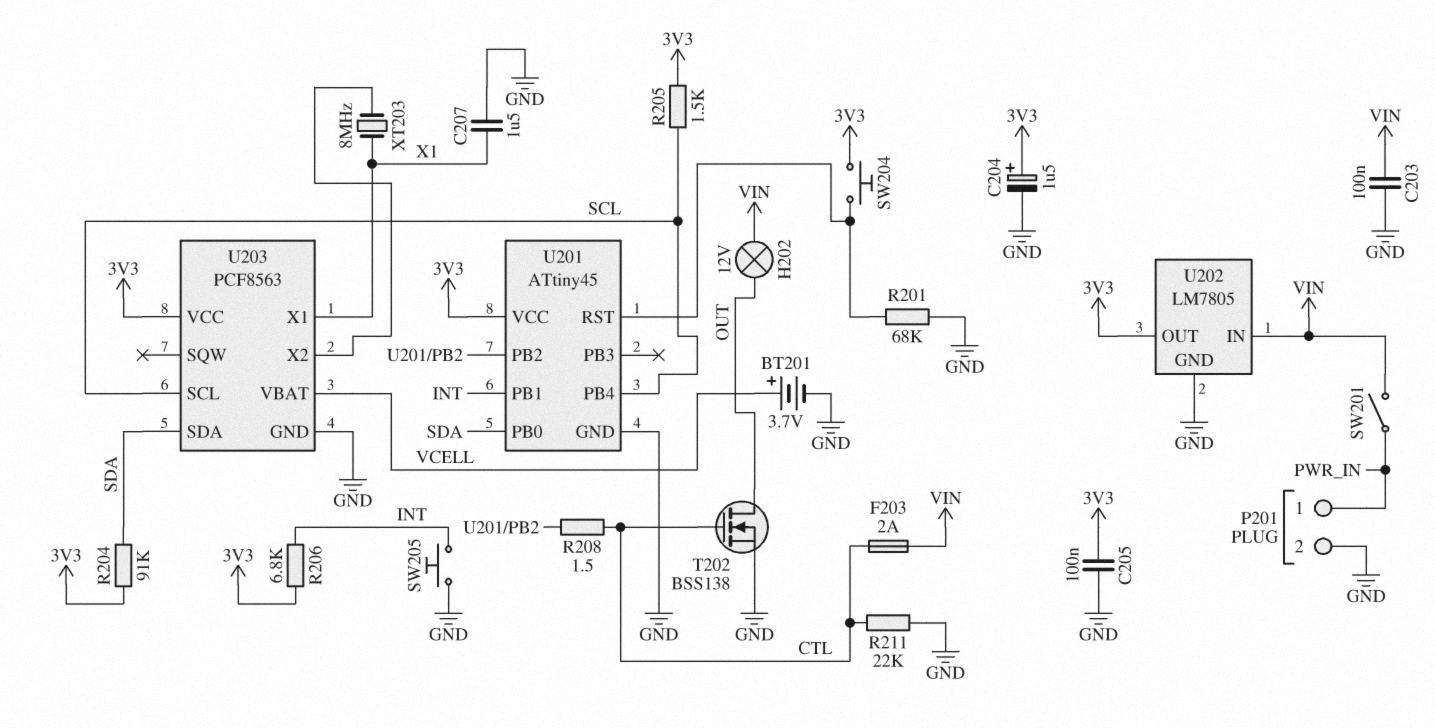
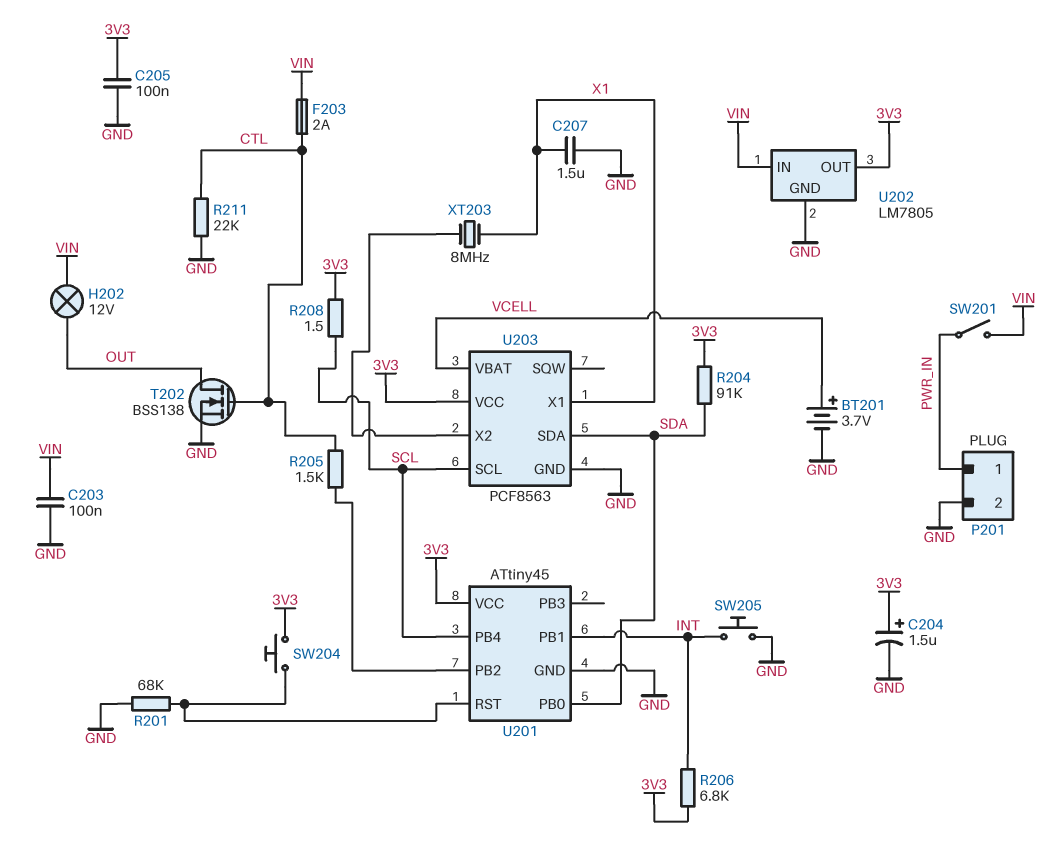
R205: 1.5k (3V3, SCL) -> 1.5k (CTL, U201/PB2)
R208: 1.5 (CTL, U201/PB2) -> 1.5 (3V3, SCL)

